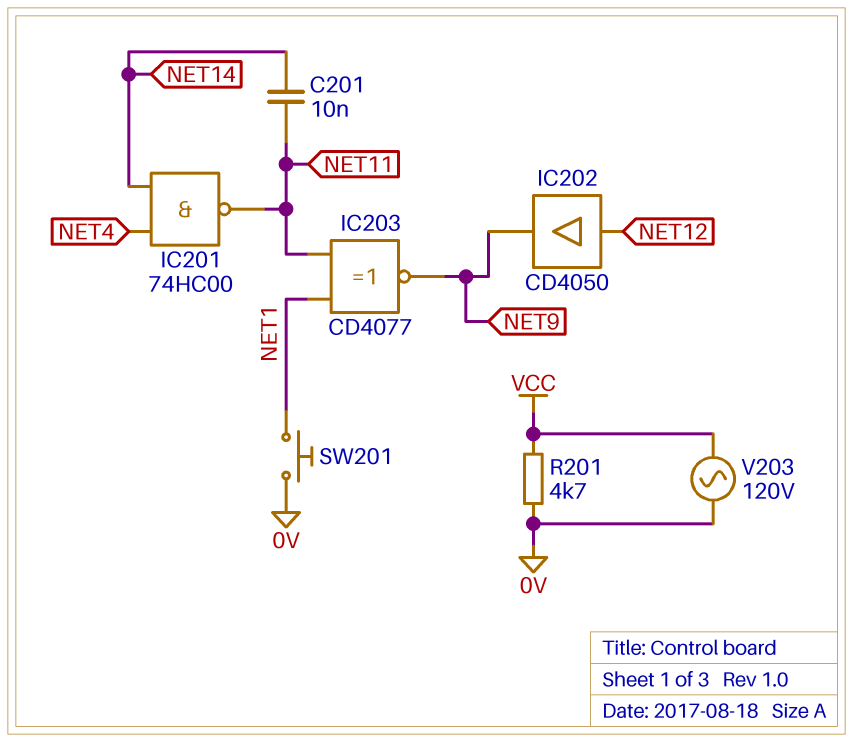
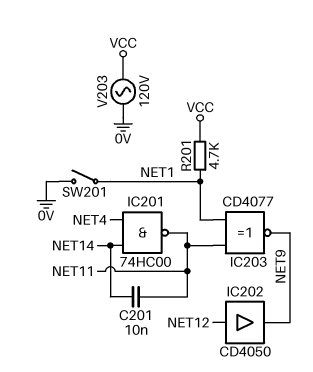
R201: 4.7k (0V, VCC) -> 4.7k (NET1, VCC)
SW201: button (0V, NET1) -> switch (0V, NET1)

